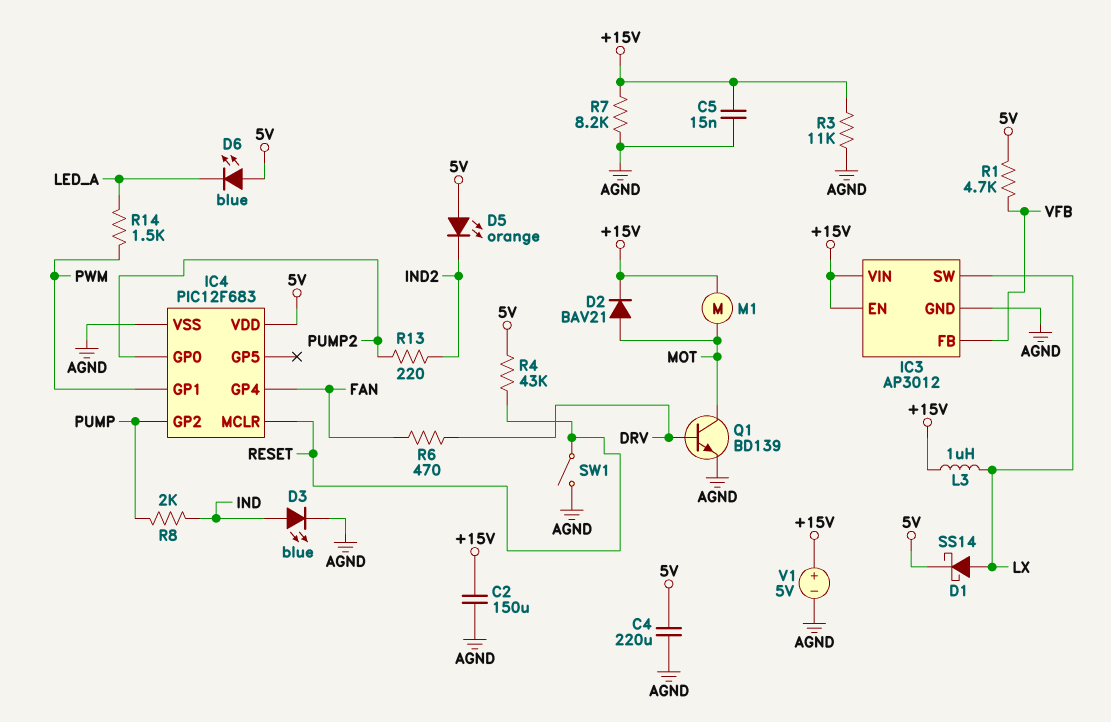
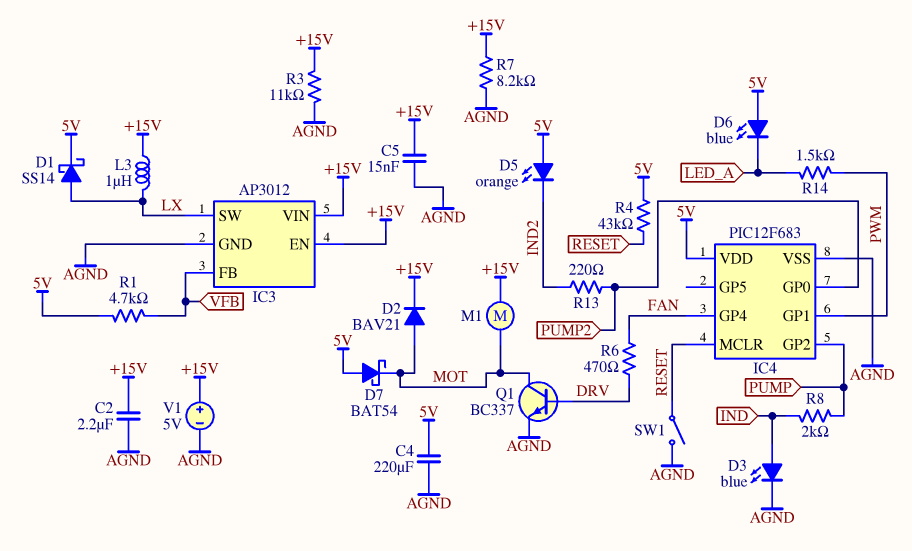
C2: 150uF (+15V, AGND) -> 2.2uF (+15V, AGND)
D7: none -> schottky BAT54 (A 5V, K MOT)
Q1: NPN BD139 (B DRV, C MOT, E AGND) -> NPN BC337 (B DRV, C MOT, E AGND)

